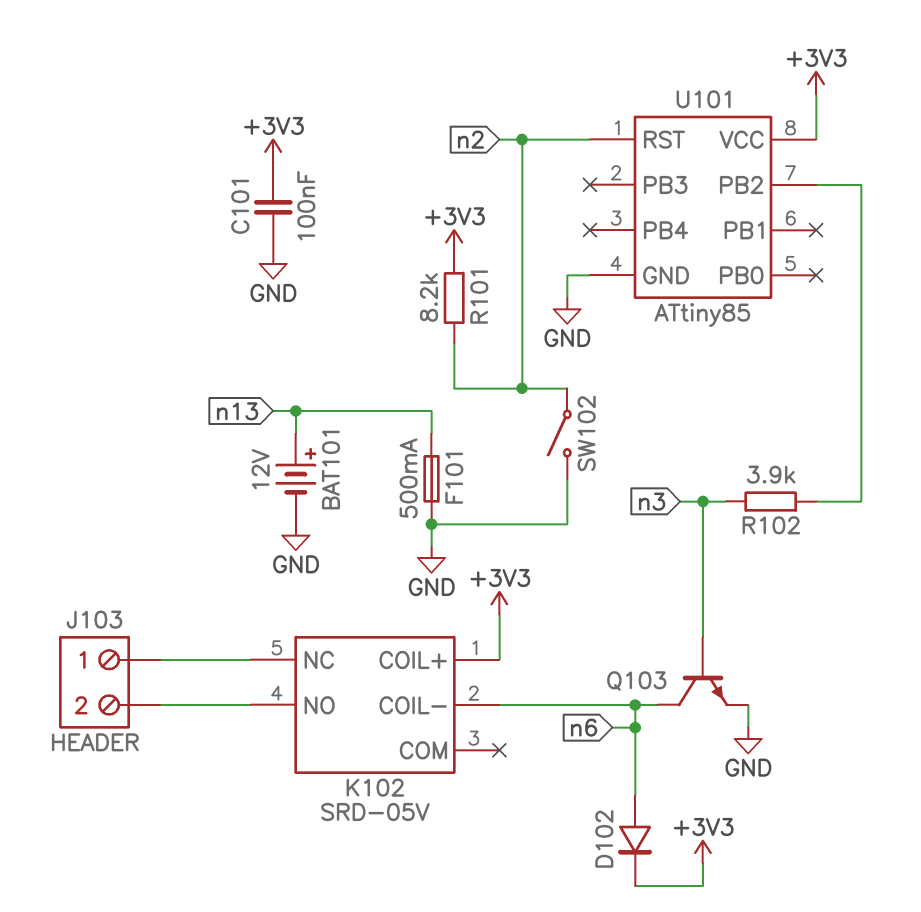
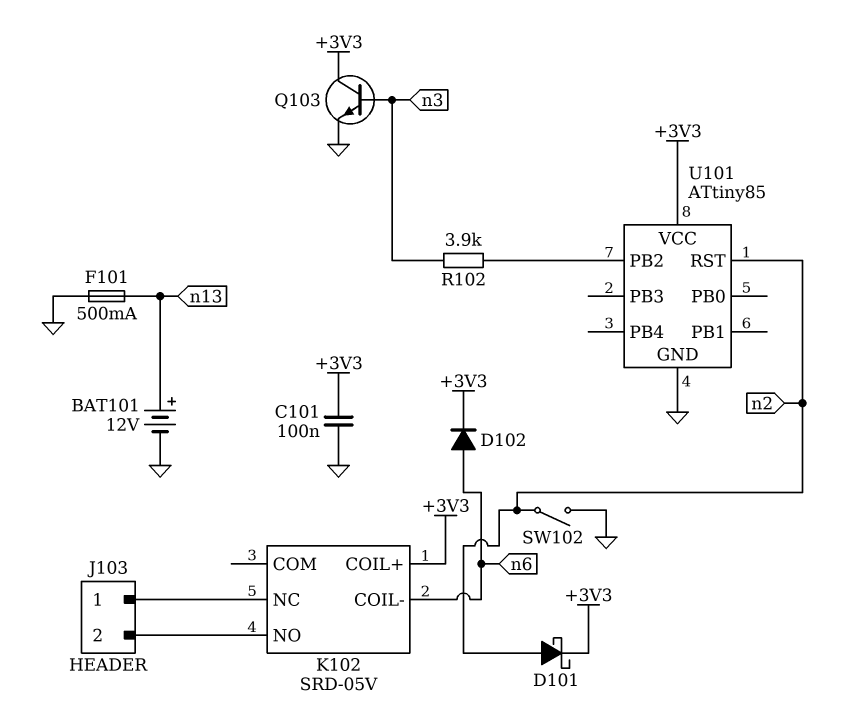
D101: none -> schottky (A n2, K +3V3)
Q103: NPN (B n3, C n6, E GND) -> NPN (B n3, C +3V3, E GND)
R101: 8.2k (+3V3, n2) -> none

